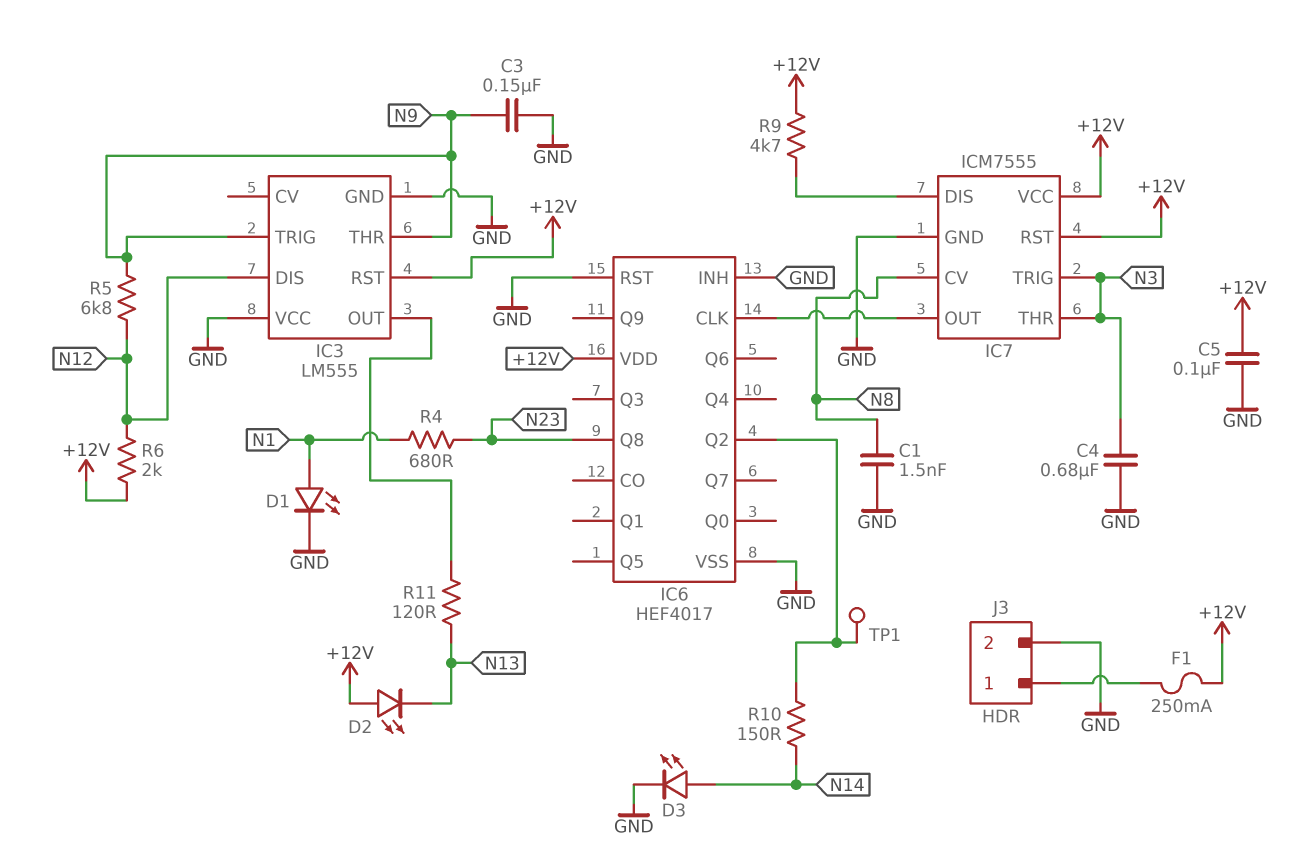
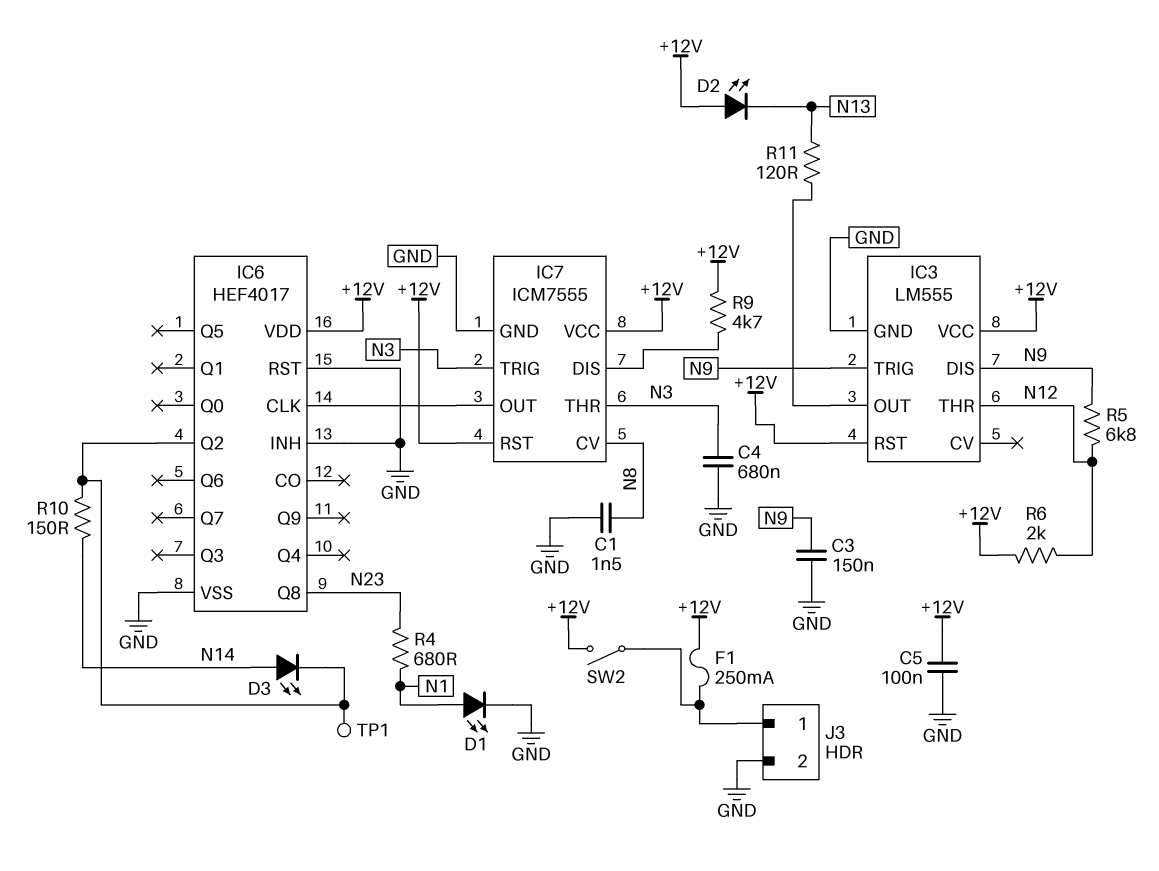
D3: LED (A N14, K GND) -> LED (A N14, K IC6/Q2)
IC3 pin DIS: N12 -> N9
IC3 pin THR: N9 -> N12
IC3 pin VCC: GND -> +12V
SW2: none -> switch (+12V, J3/1)

